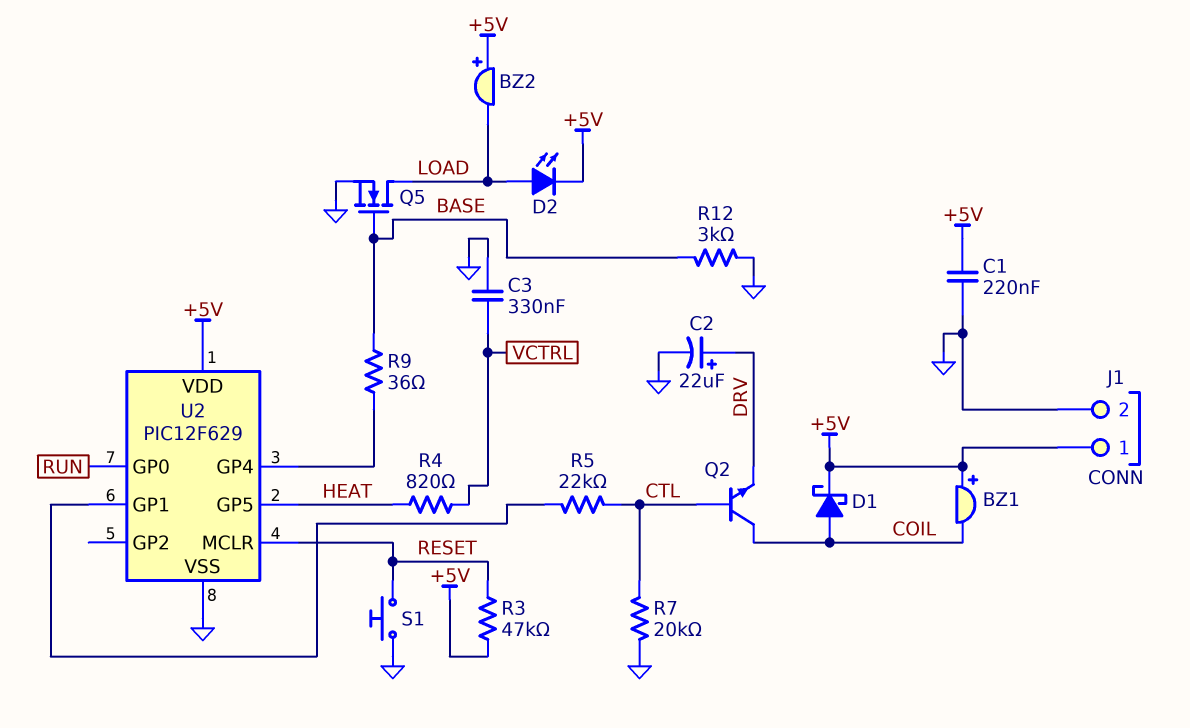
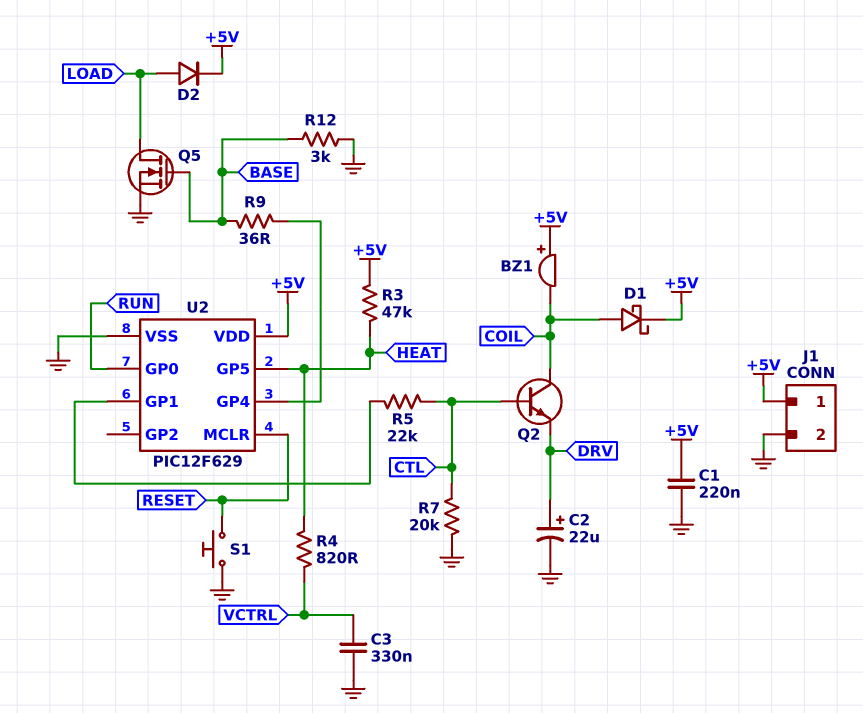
BZ2: buzzer (plus +5V, minus LOAD) -> none
D2: LED (A LOAD, K +5V) -> diode (A LOAD, K +5V)
R3: 47k (+5V, RESET) -> 47k (+5V, HEAT)

